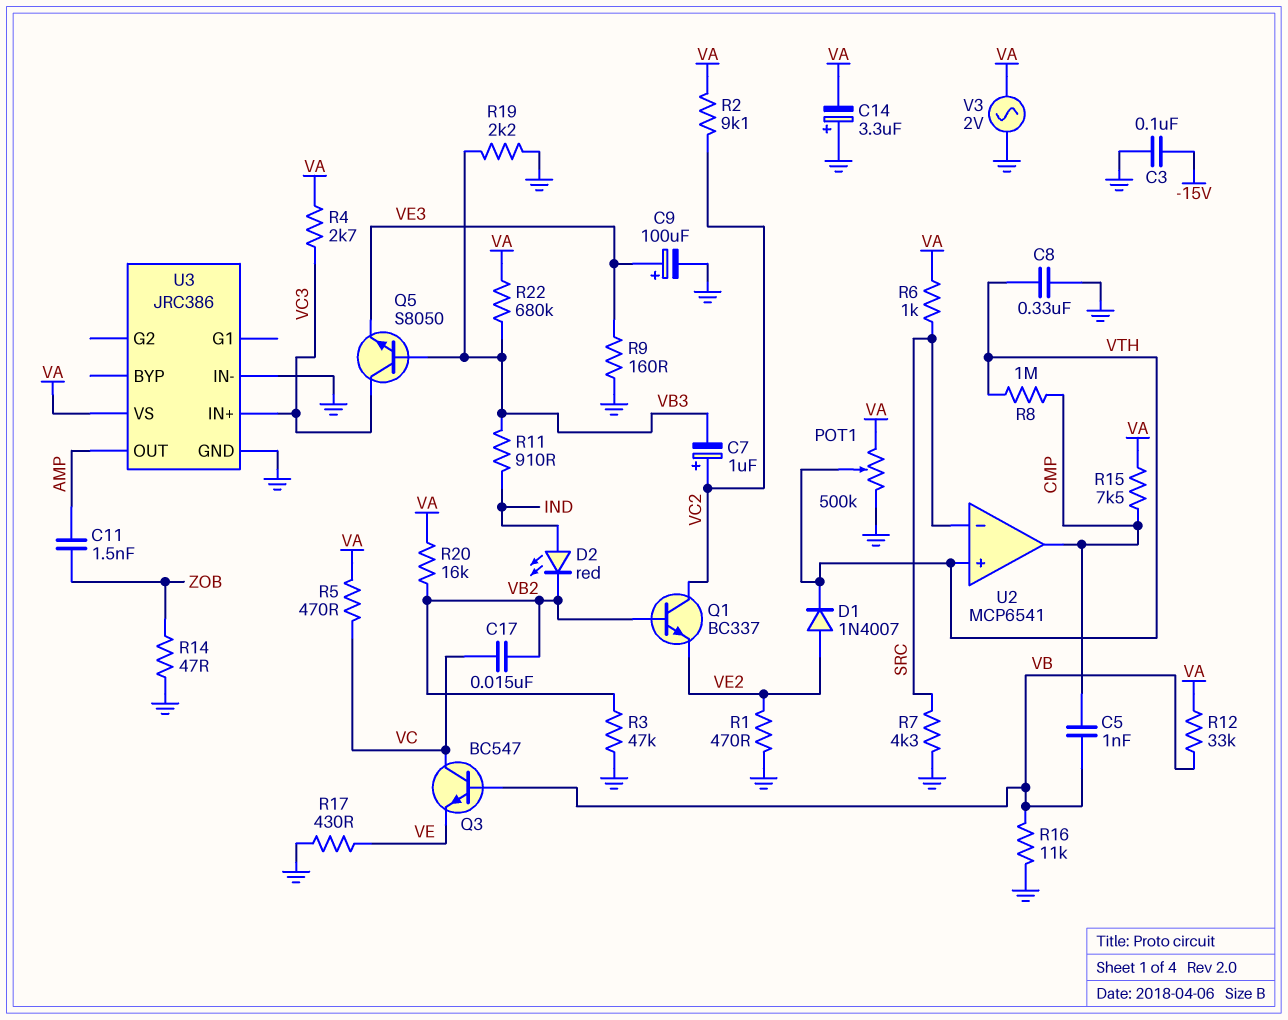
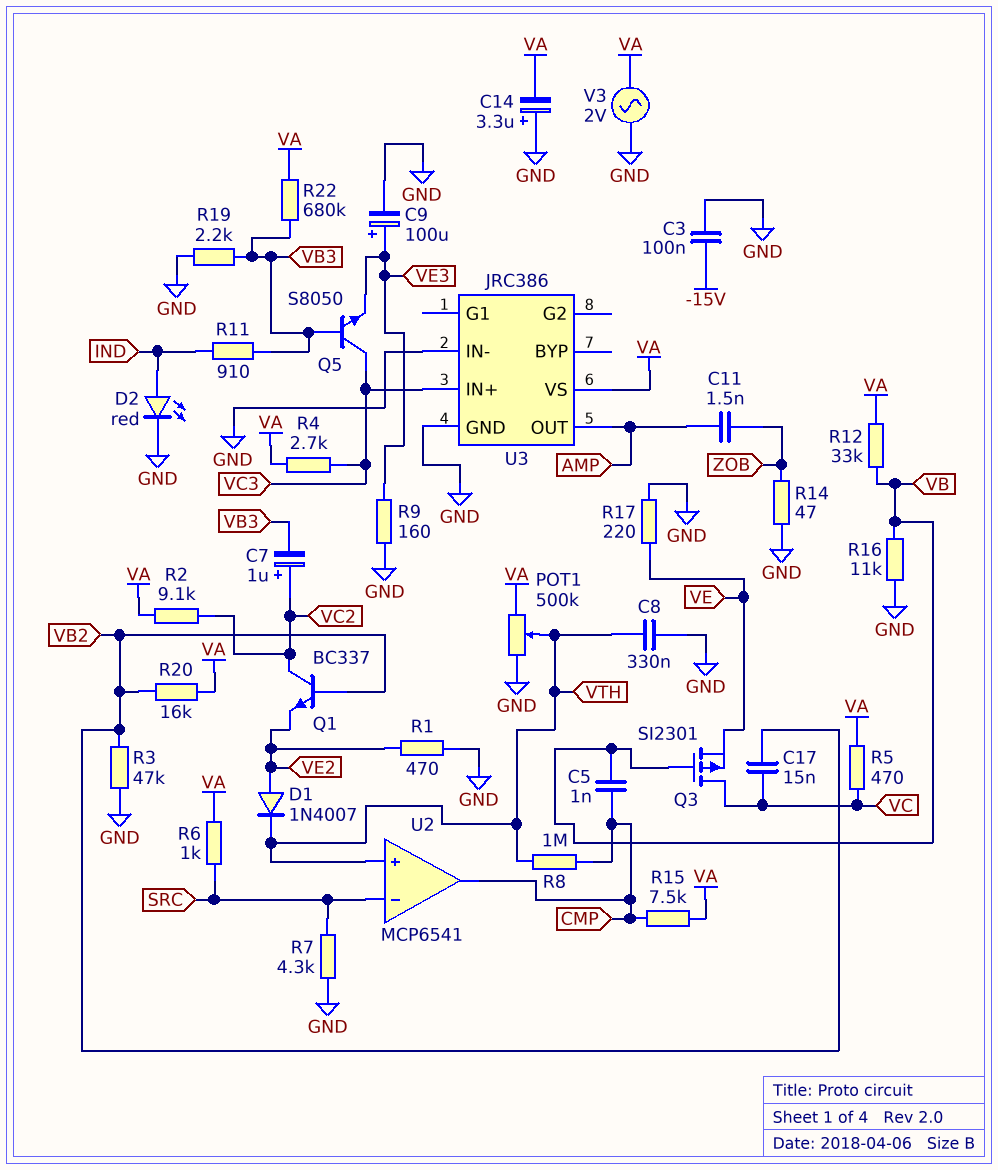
D2: LED red (A IND, K VB2) -> LED red (A IND, K GND)
Q3: NPN BC547 (B VB, C VC, E VE) -> PMOS SI2301 (G VB, D VC, S VE)
R17: 430 (GND, VE) -> 220 (GND, VE)

